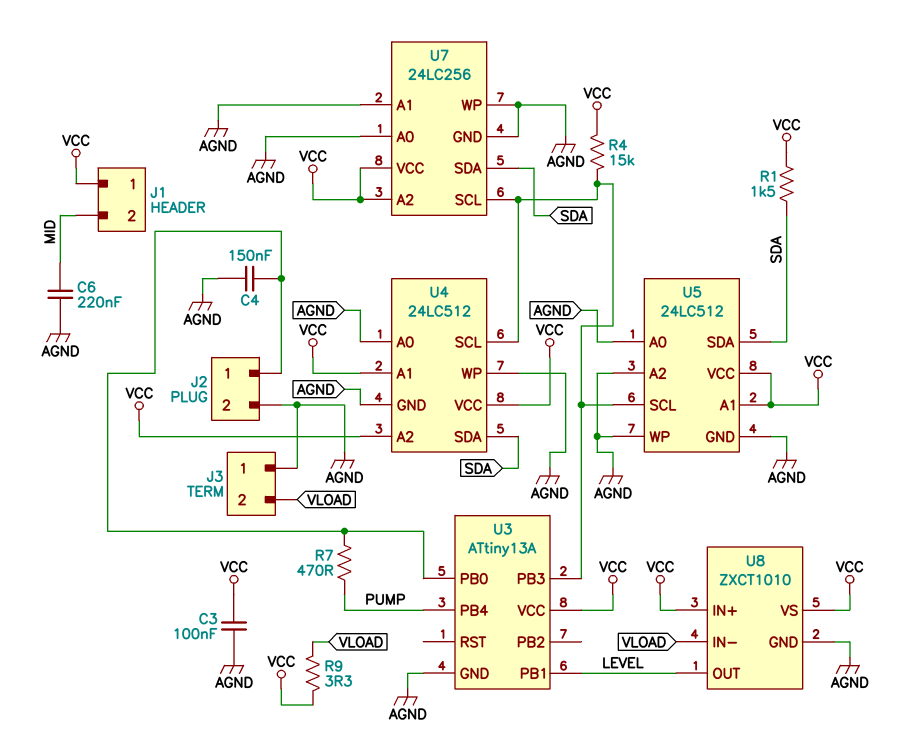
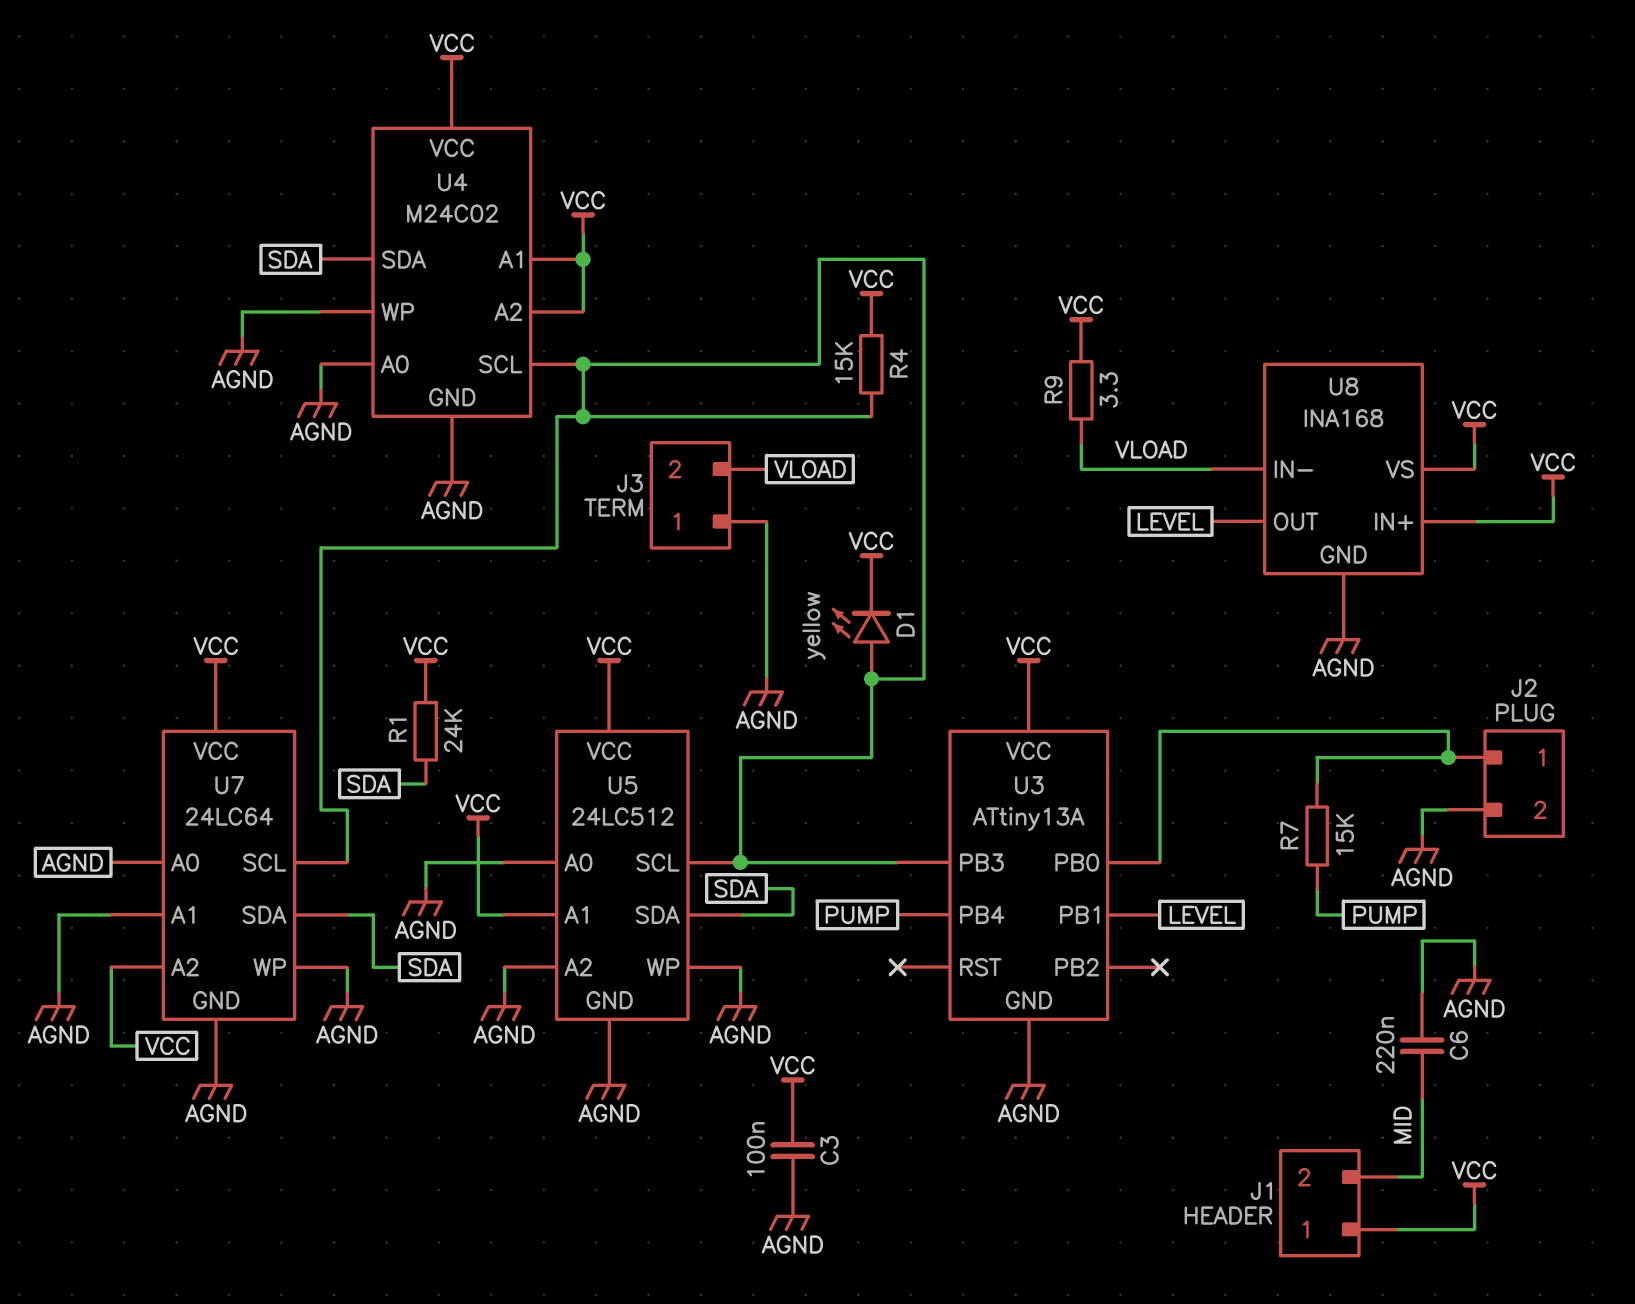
C4: 150nF (AGND, J2/1) -> none
D1: none -> LED yellow (A U3/PB3, K VCC)
R1: 1.5k (SDA, VCC) -> 24k (SDA, VCC)
R7: 470 (J2/1, PUMP) -> 15k (J2/1, PUMP)
U4: 24LC512 -> M24C02
U7: 24LC256 -> 24LC64
U8: ZXCT1010 -> INA168

